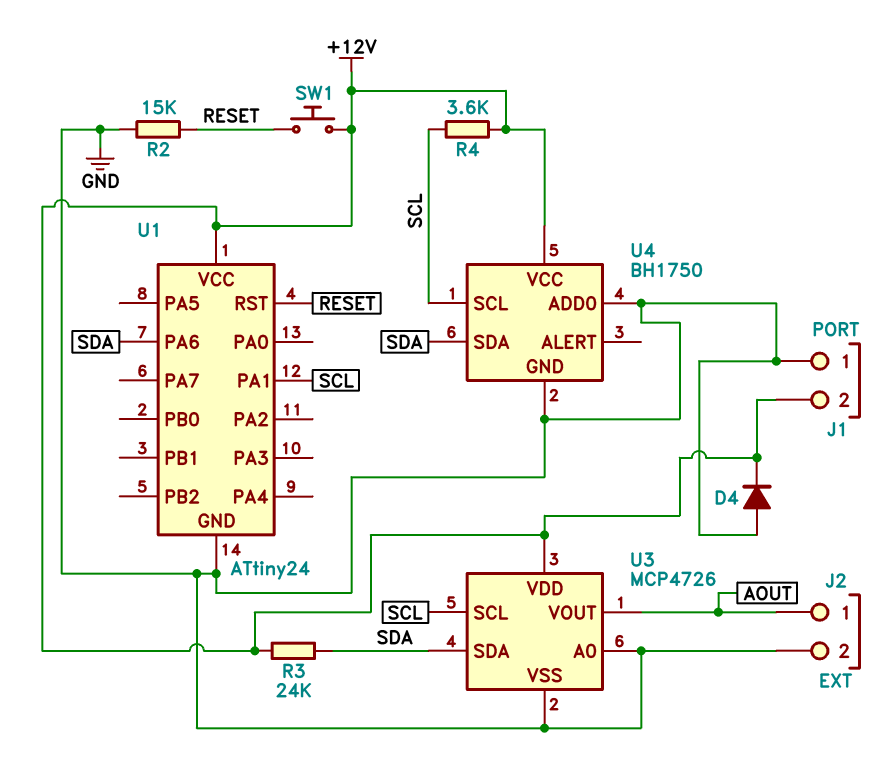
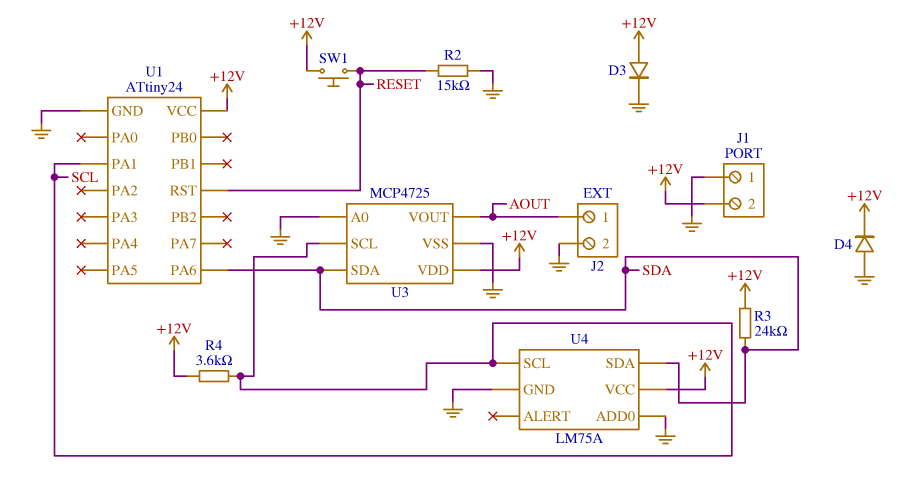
D3: none -> diode (A +12V, K GND)
U3: MCP4726 -> MCP4725
U4: BH1750 -> LM75A

